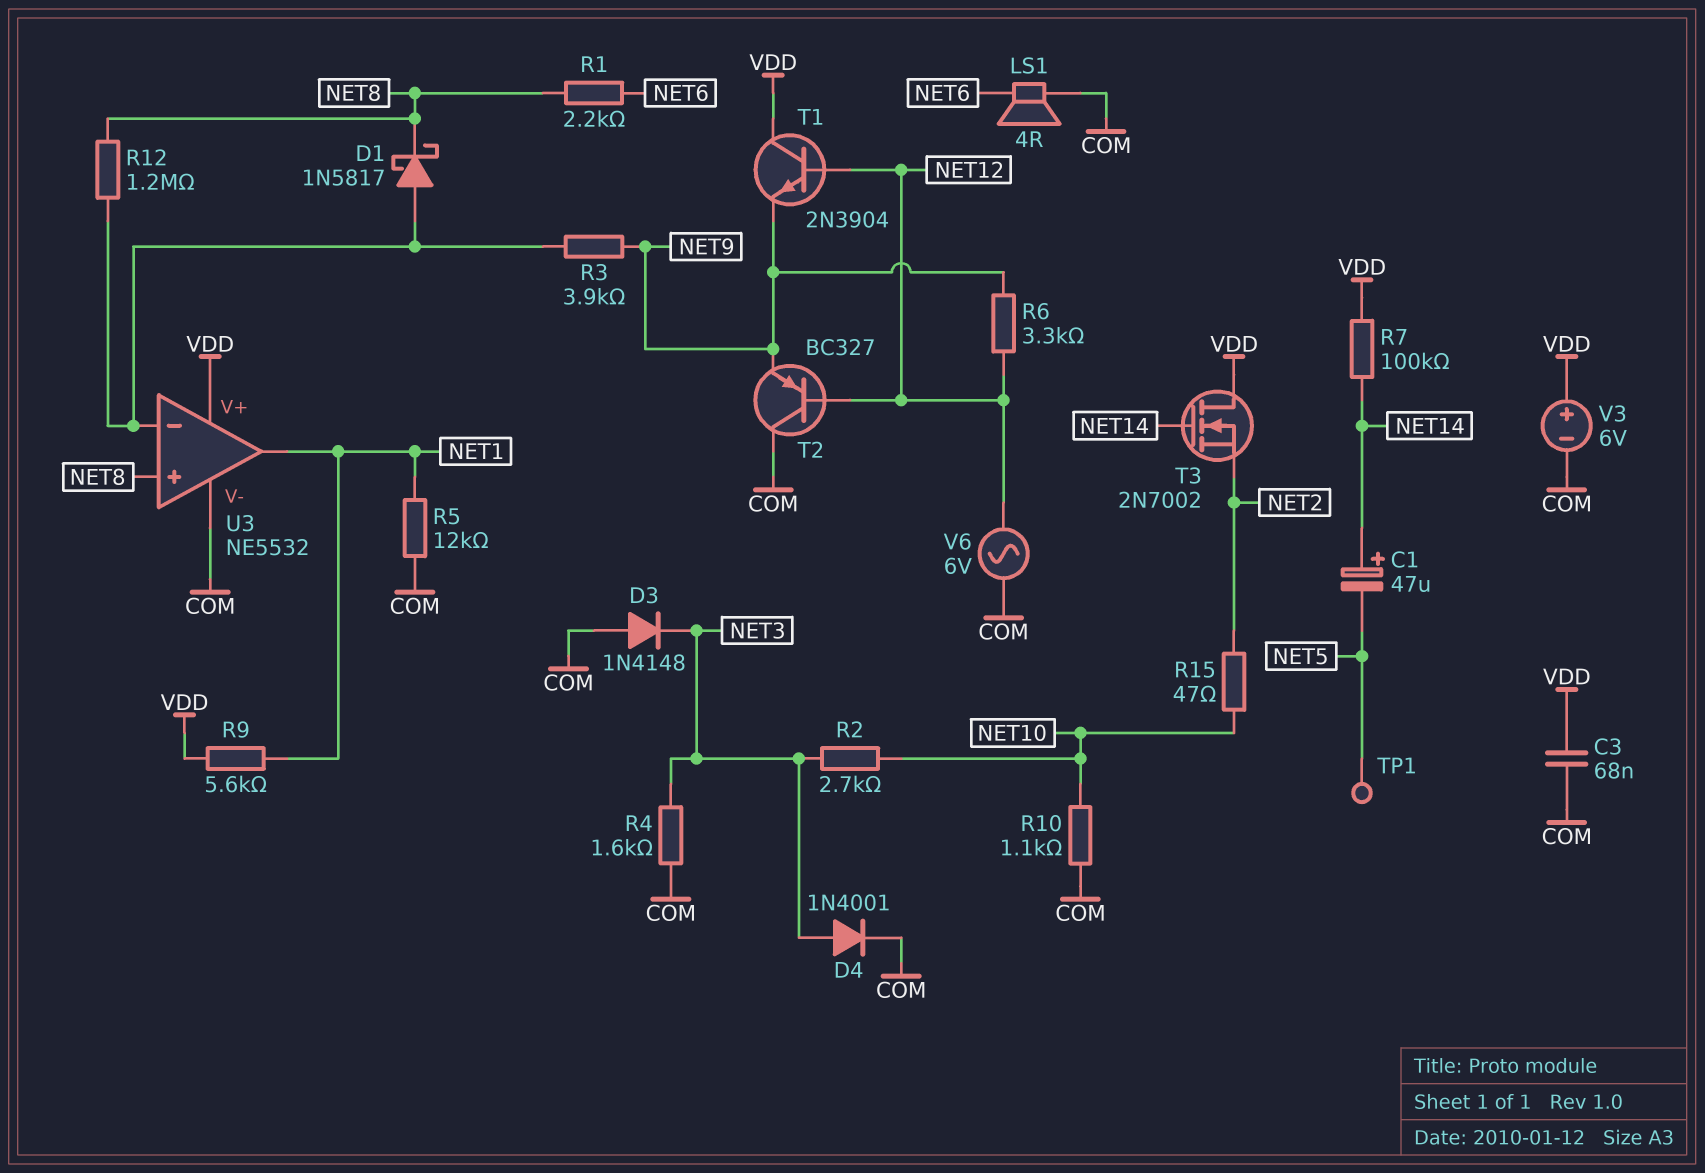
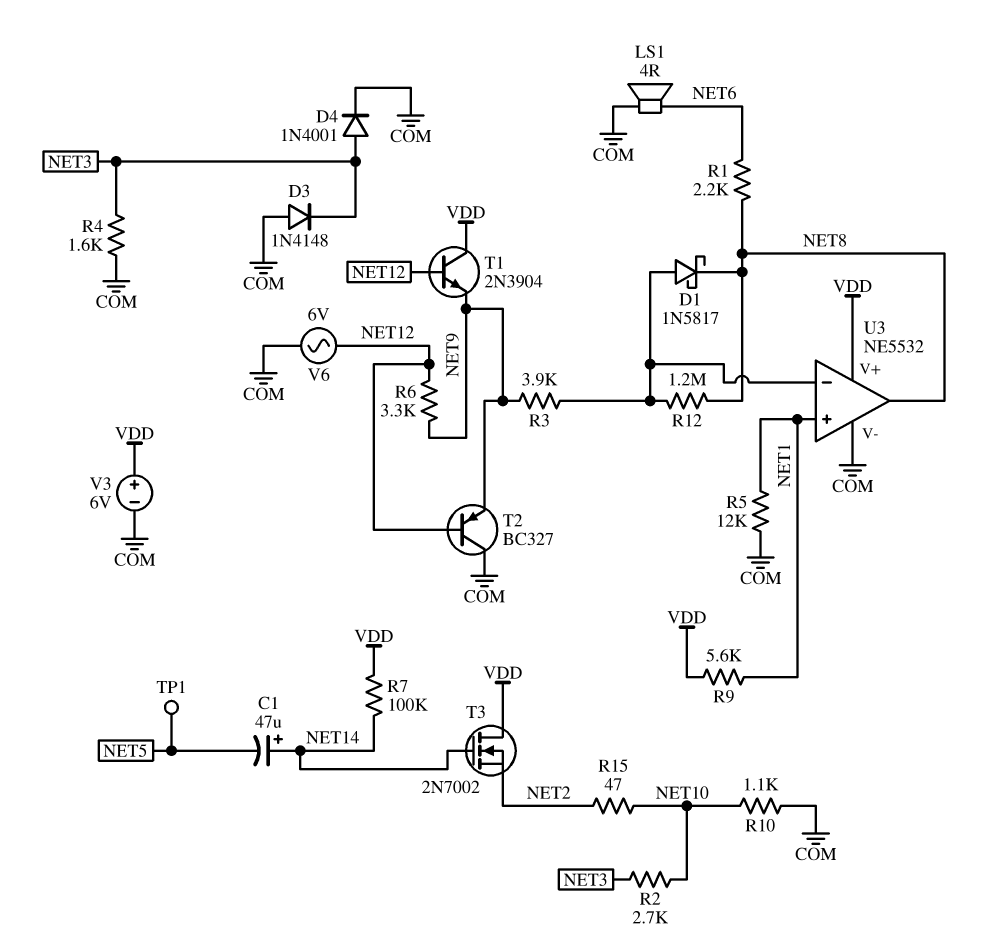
C3: 68nF (COM, VDD) -> none
U3 pin in+: NET8 -> NET1
U3 pin out: NET1 -> NET8

